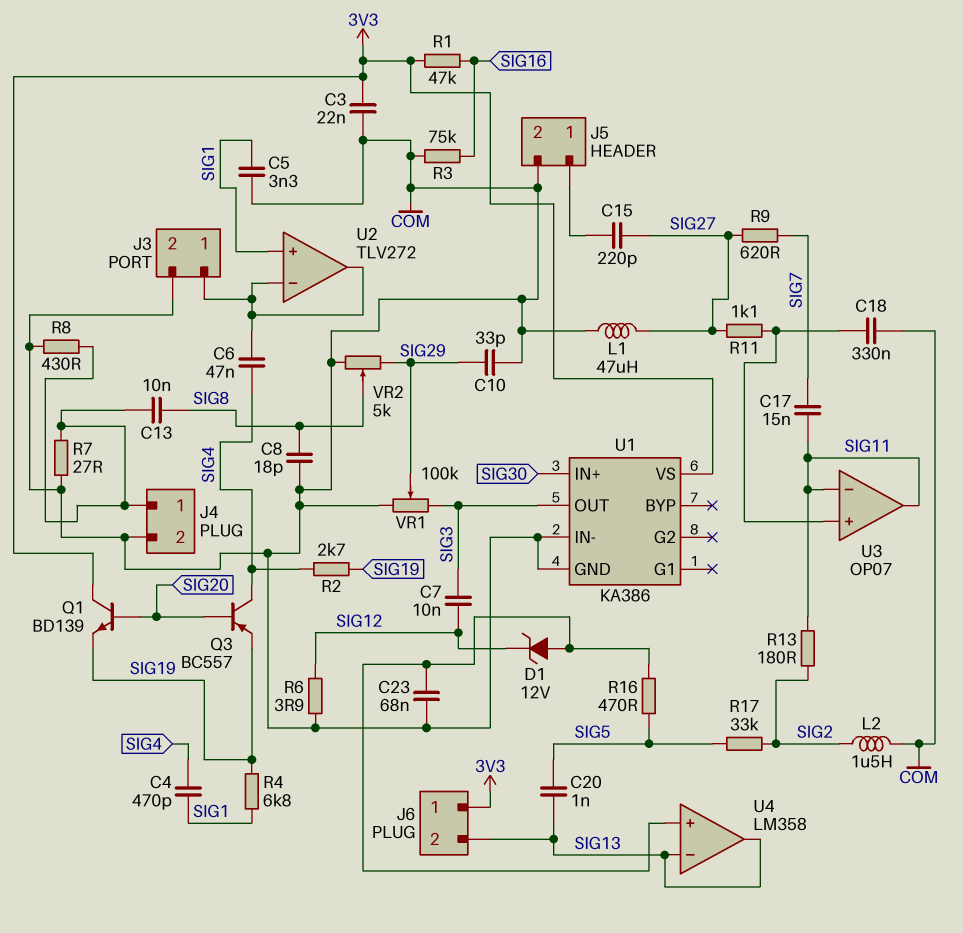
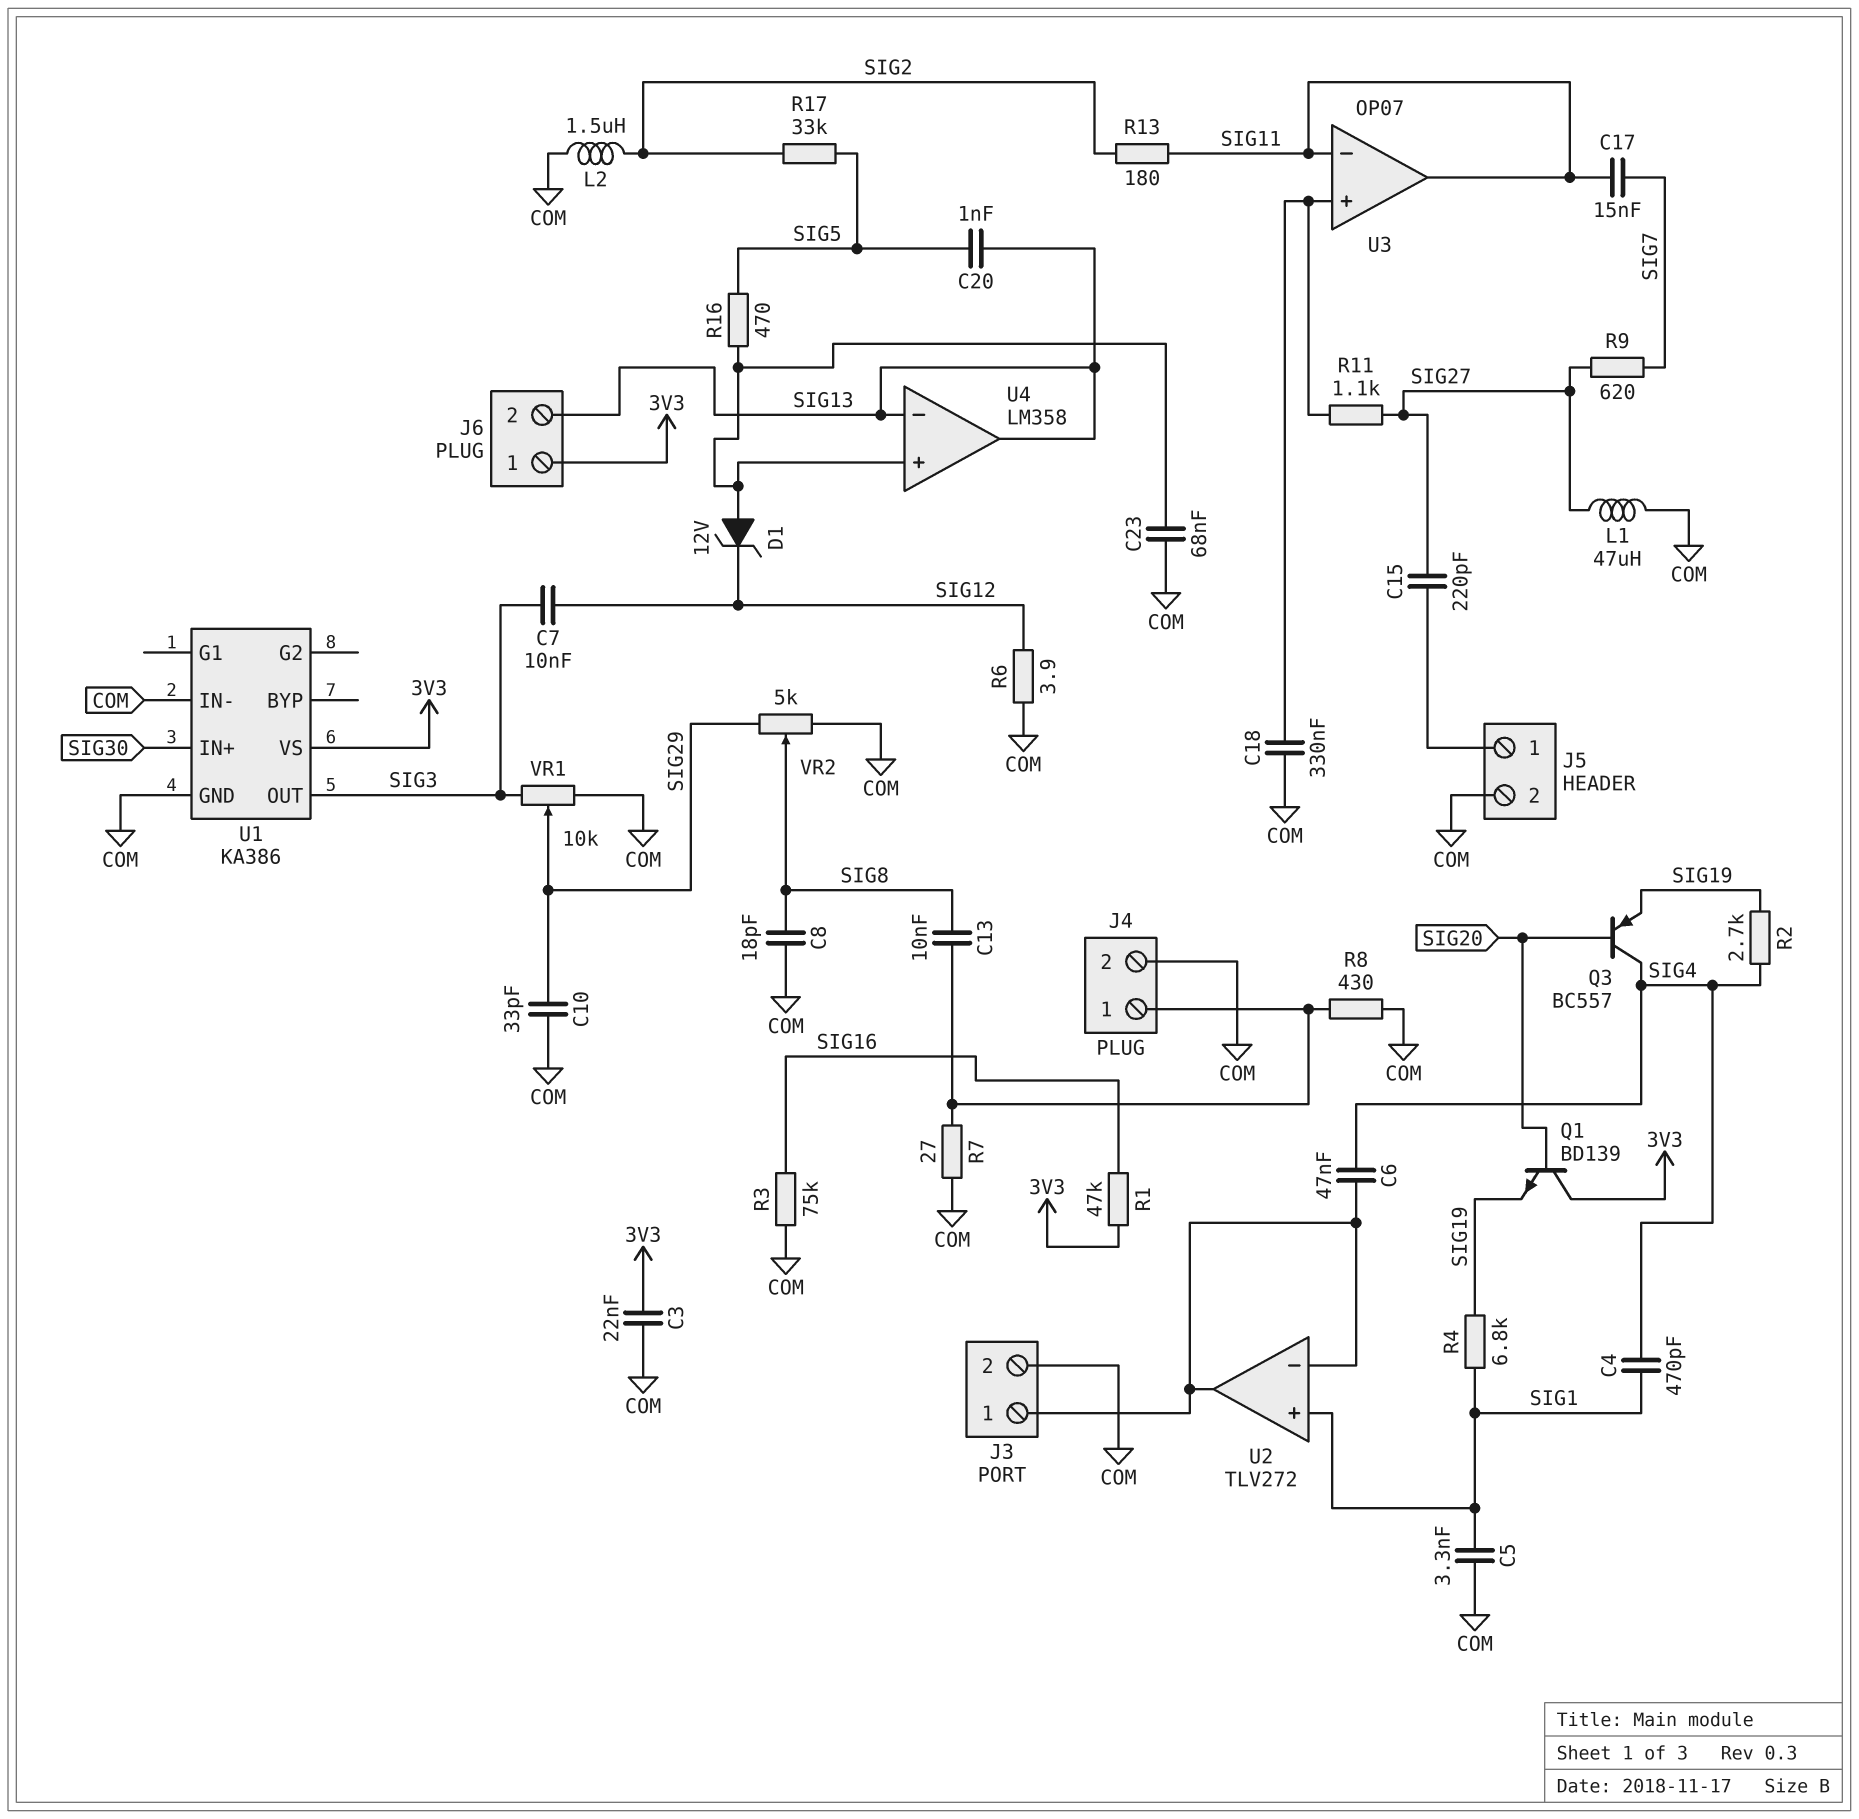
VR1: 100k (COM, SIG3, wiper SIG29) -> 10k (COM, SIG3, wiper SIG29)

